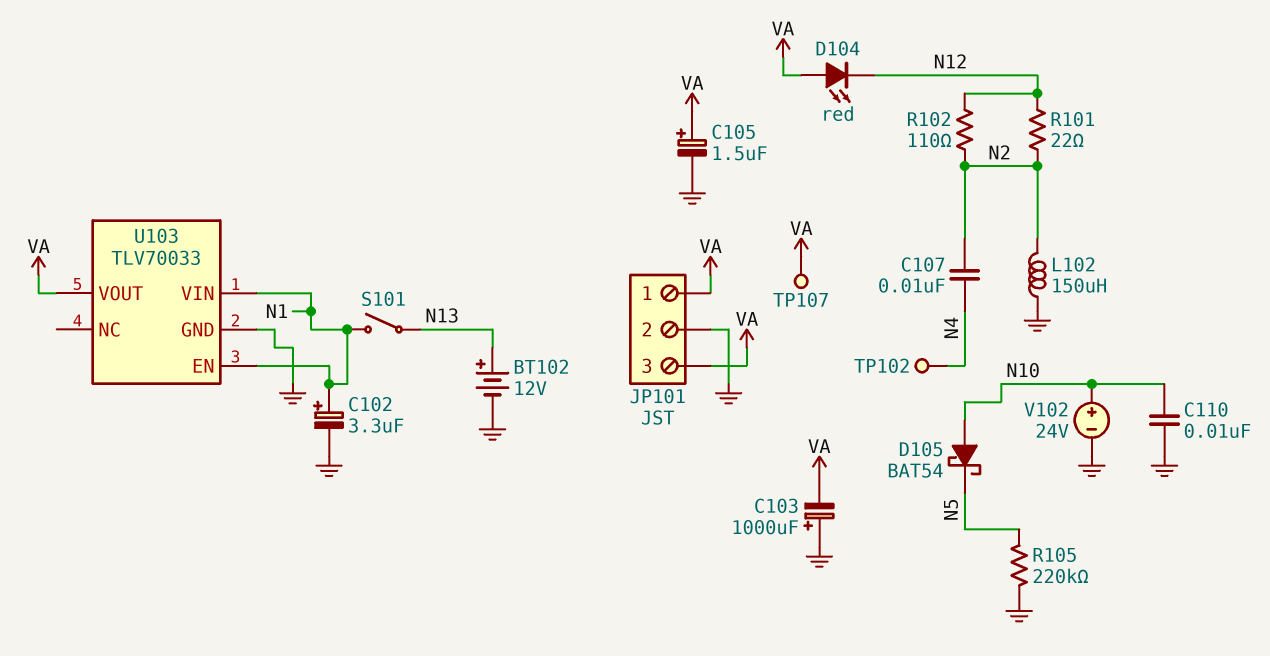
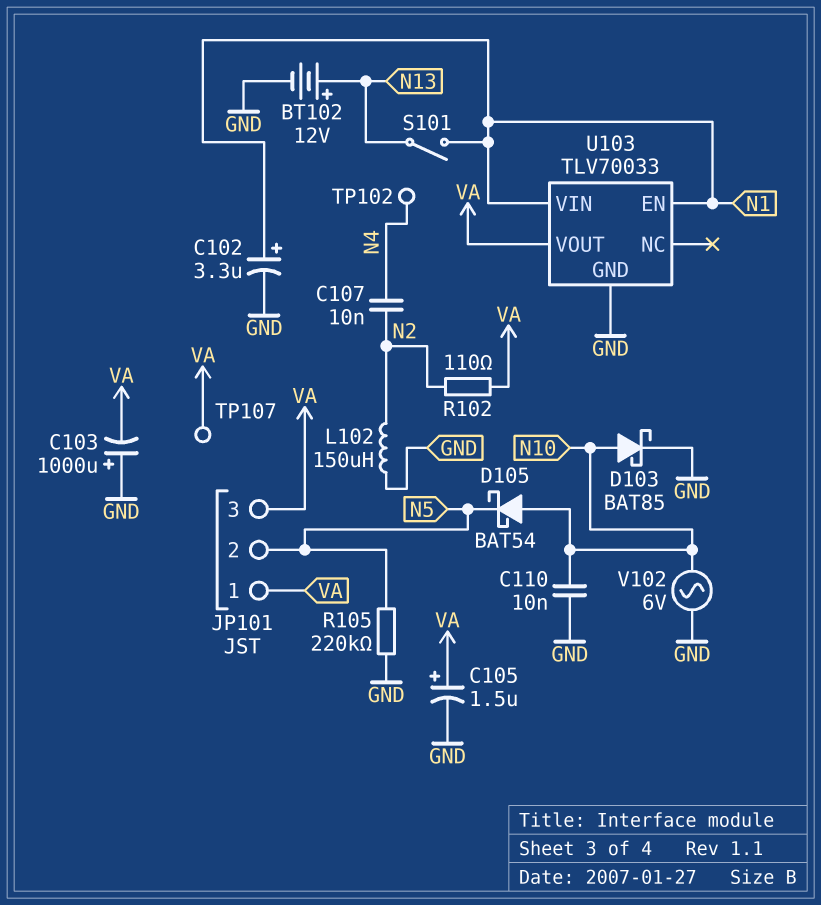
D103: none -> schottky BAT85 (A N10, K GND)
D104: LED red (A VA, K N12) -> none
JP101 pin 2: GND -> N5
R101: 22 (N2, N12) -> none
R102: 110 (N2, N12) -> 110 (N2, VA)
V102: 24V (plus N10, minus GND) -> AC 6V (GND, N10)

